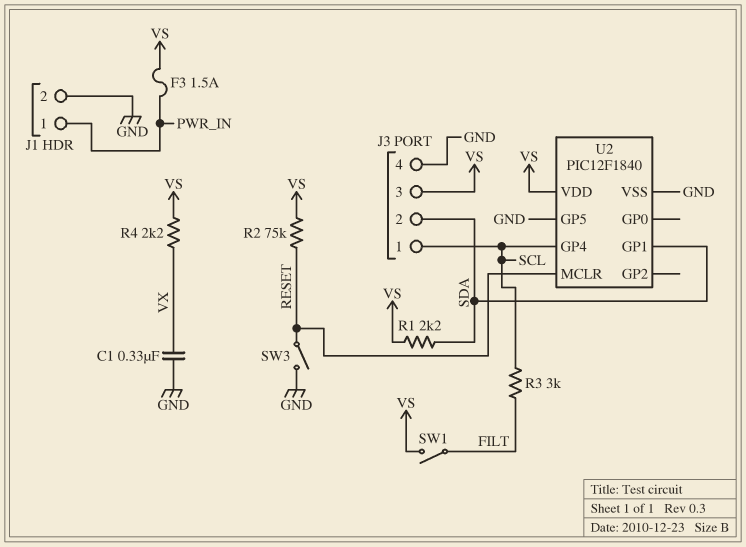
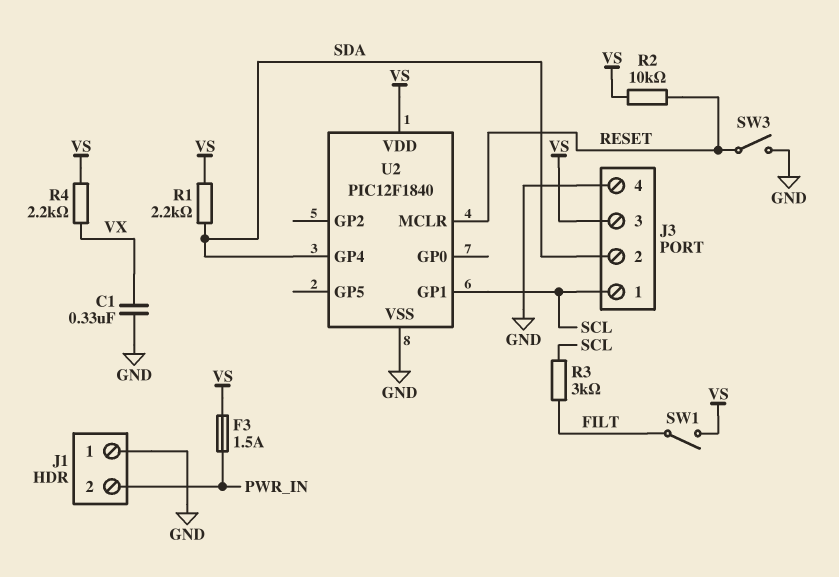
J1 pin 1: PWR_IN -> GND
J1 pin 2: GND -> PWR_IN
R2: 75k (RESET, VS) -> 10k (RESET, VS)
U2 pin GP1: SDA -> SCL
U2 pin GP4: SCL -> SDA
U2 pin GP5: GND -> none

